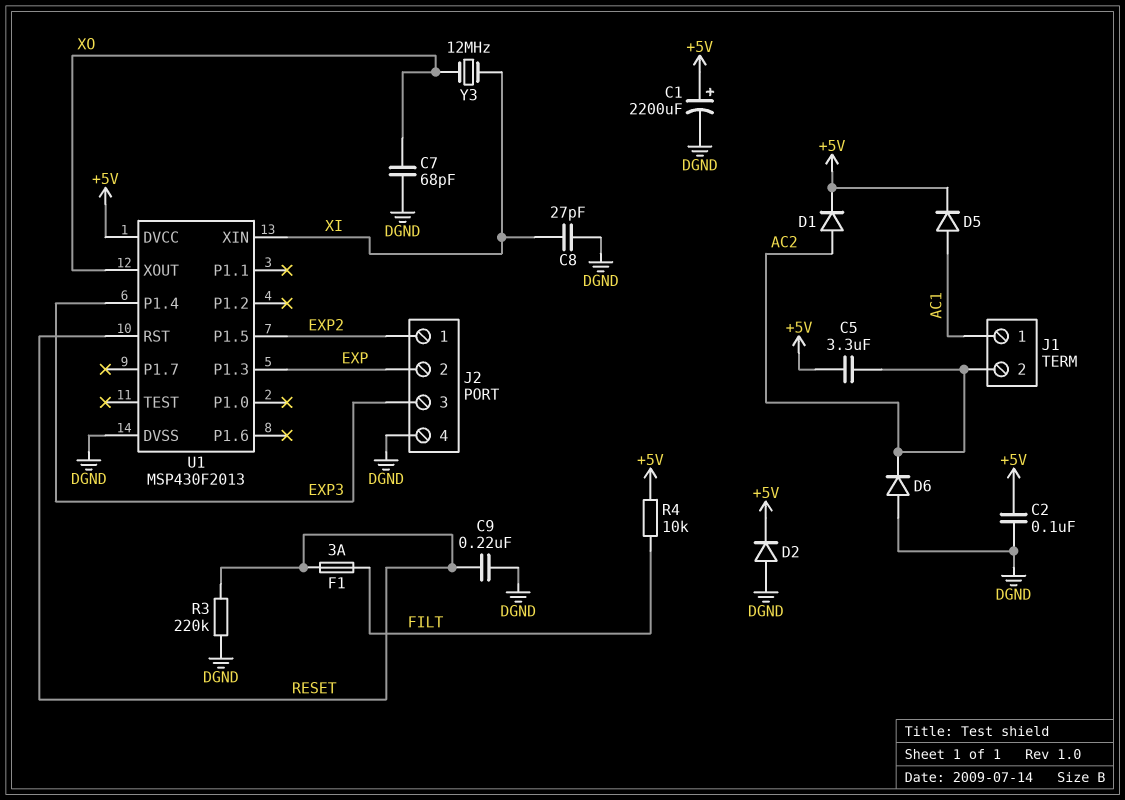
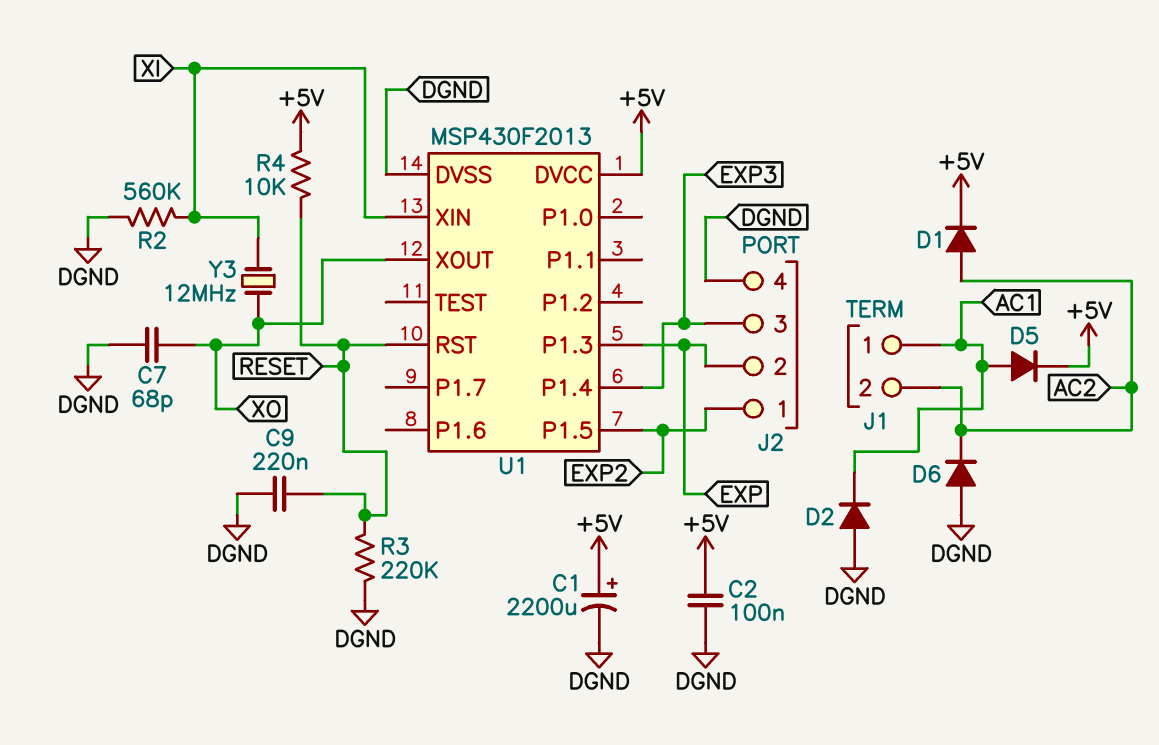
C5: 3.3uF (+5V, AC2) -> none
C8: 27pF (DGND, XI) -> none
D2: diode (A DGND, K +5V) -> diode (A DGND, K AC1)
F1: 3A (FILT, RESET) -> none
R2: none -> 560k (DGND, XI)
R4: 10k (+5V, FILT) -> 10k (+5V, RESET)

